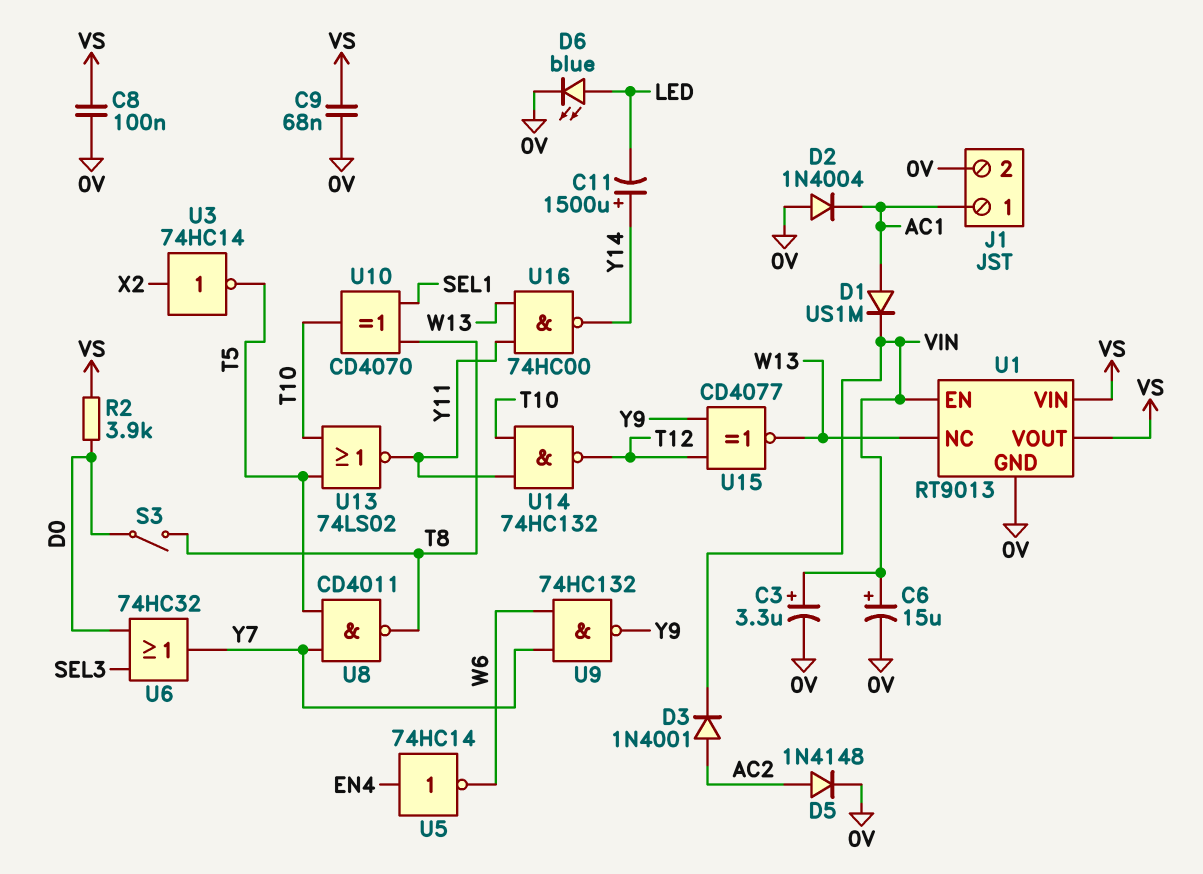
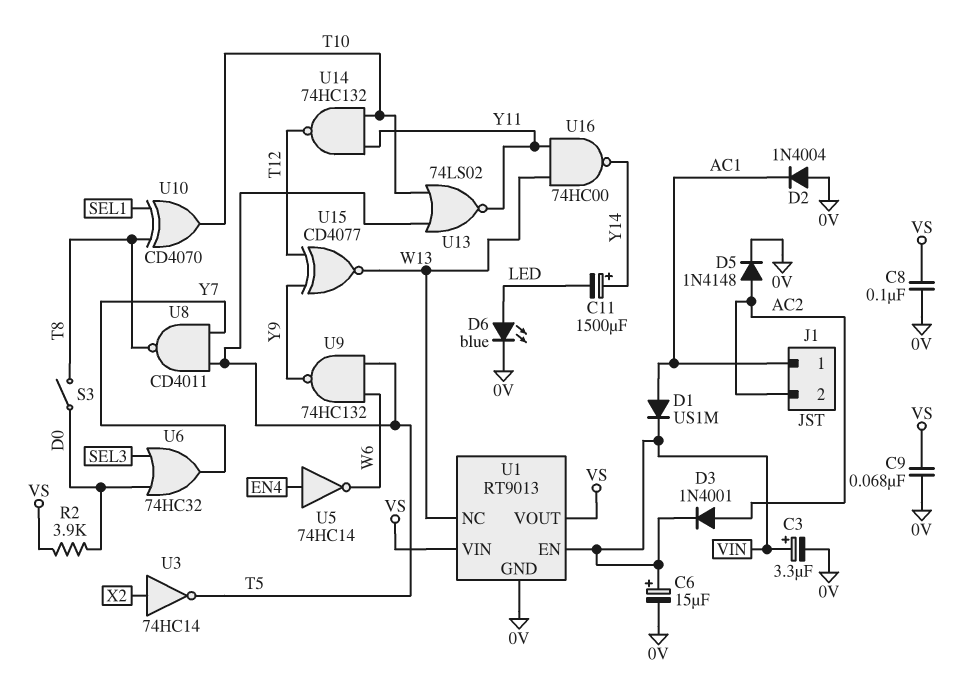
J1 pin 2: 0V -> AC2
U9: NAND 74HC132 (in W6, in Y7, out Y9) -> NAND 74HC132 (in T5, in W6, out Y9)

